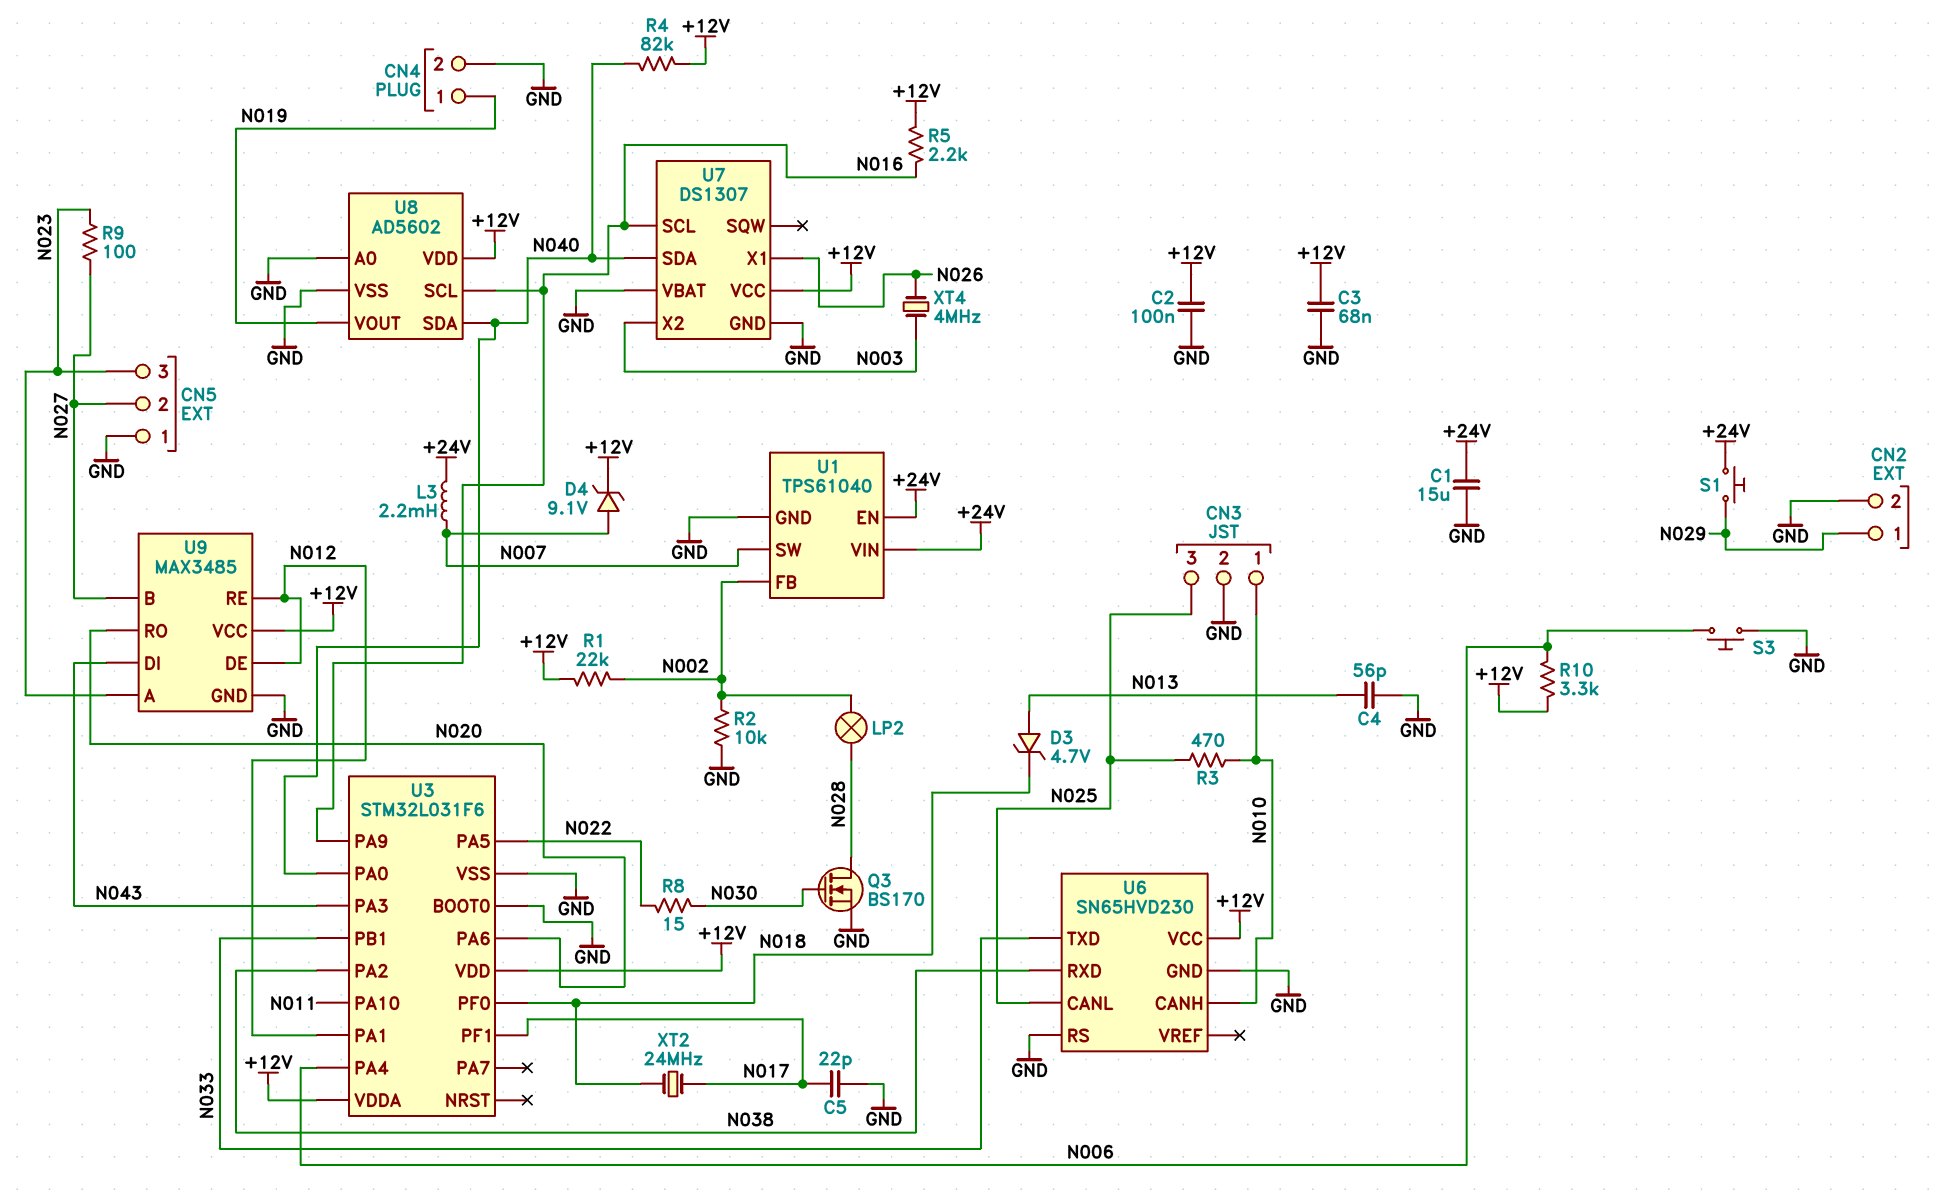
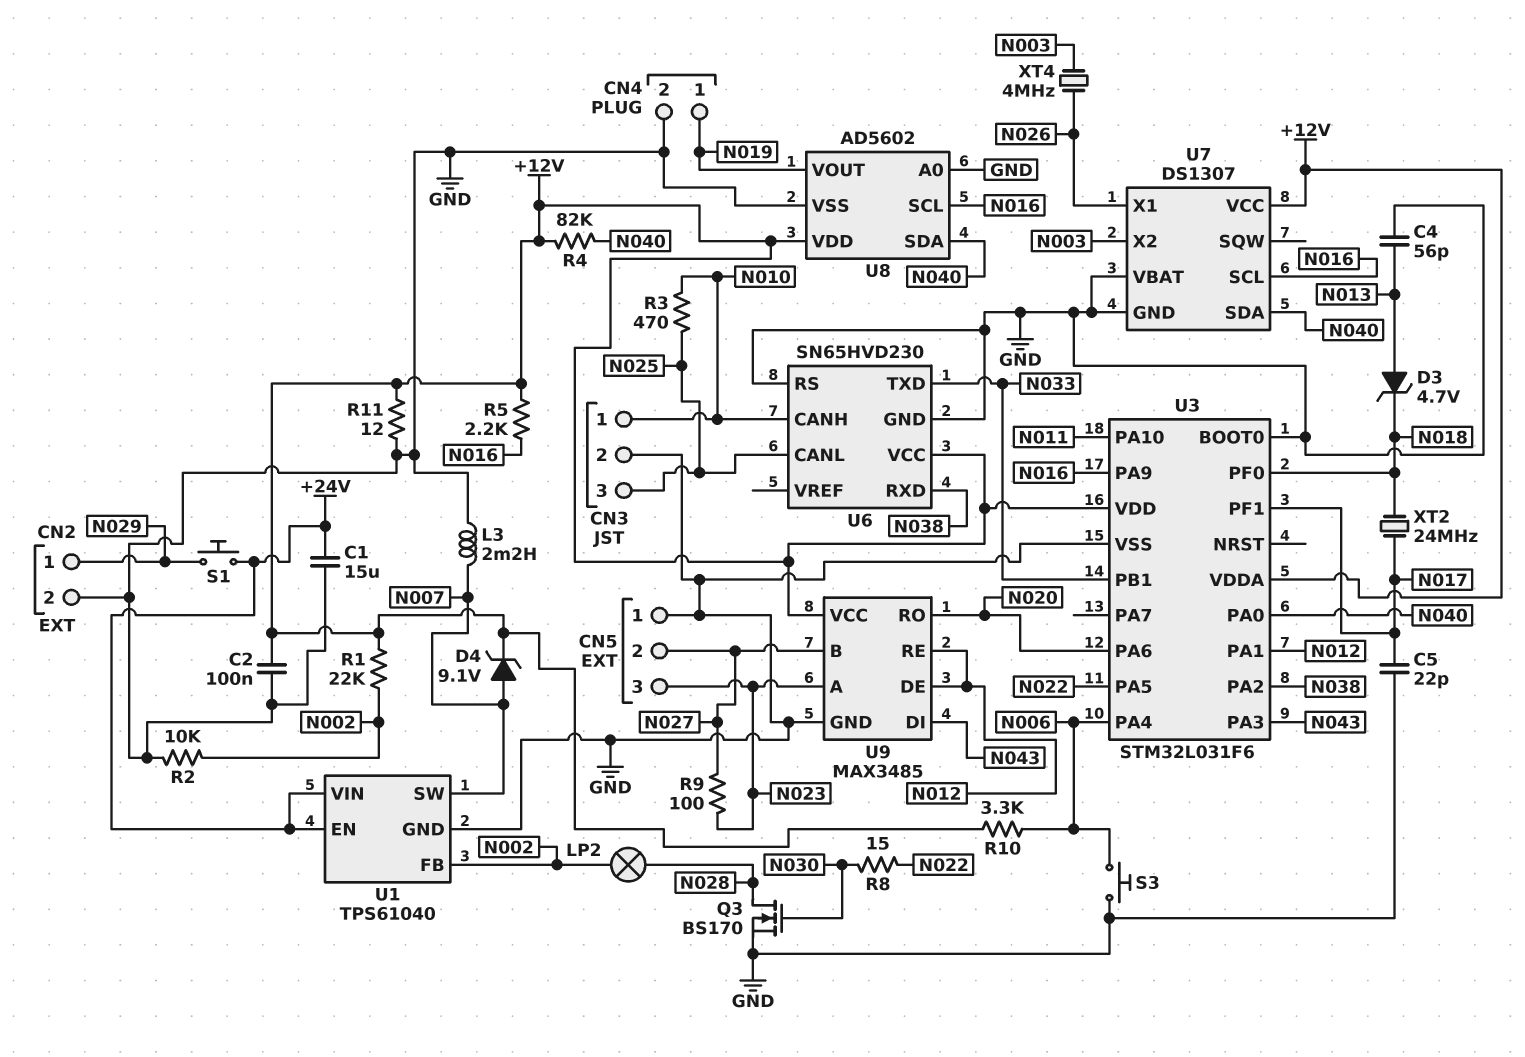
C3: 68nF (+12V, GND) -> none
L3: 2.2mH (+24V, N007) -> 2.2mH (GND, N007)
R11: none -> 12 (+12V, GND)

